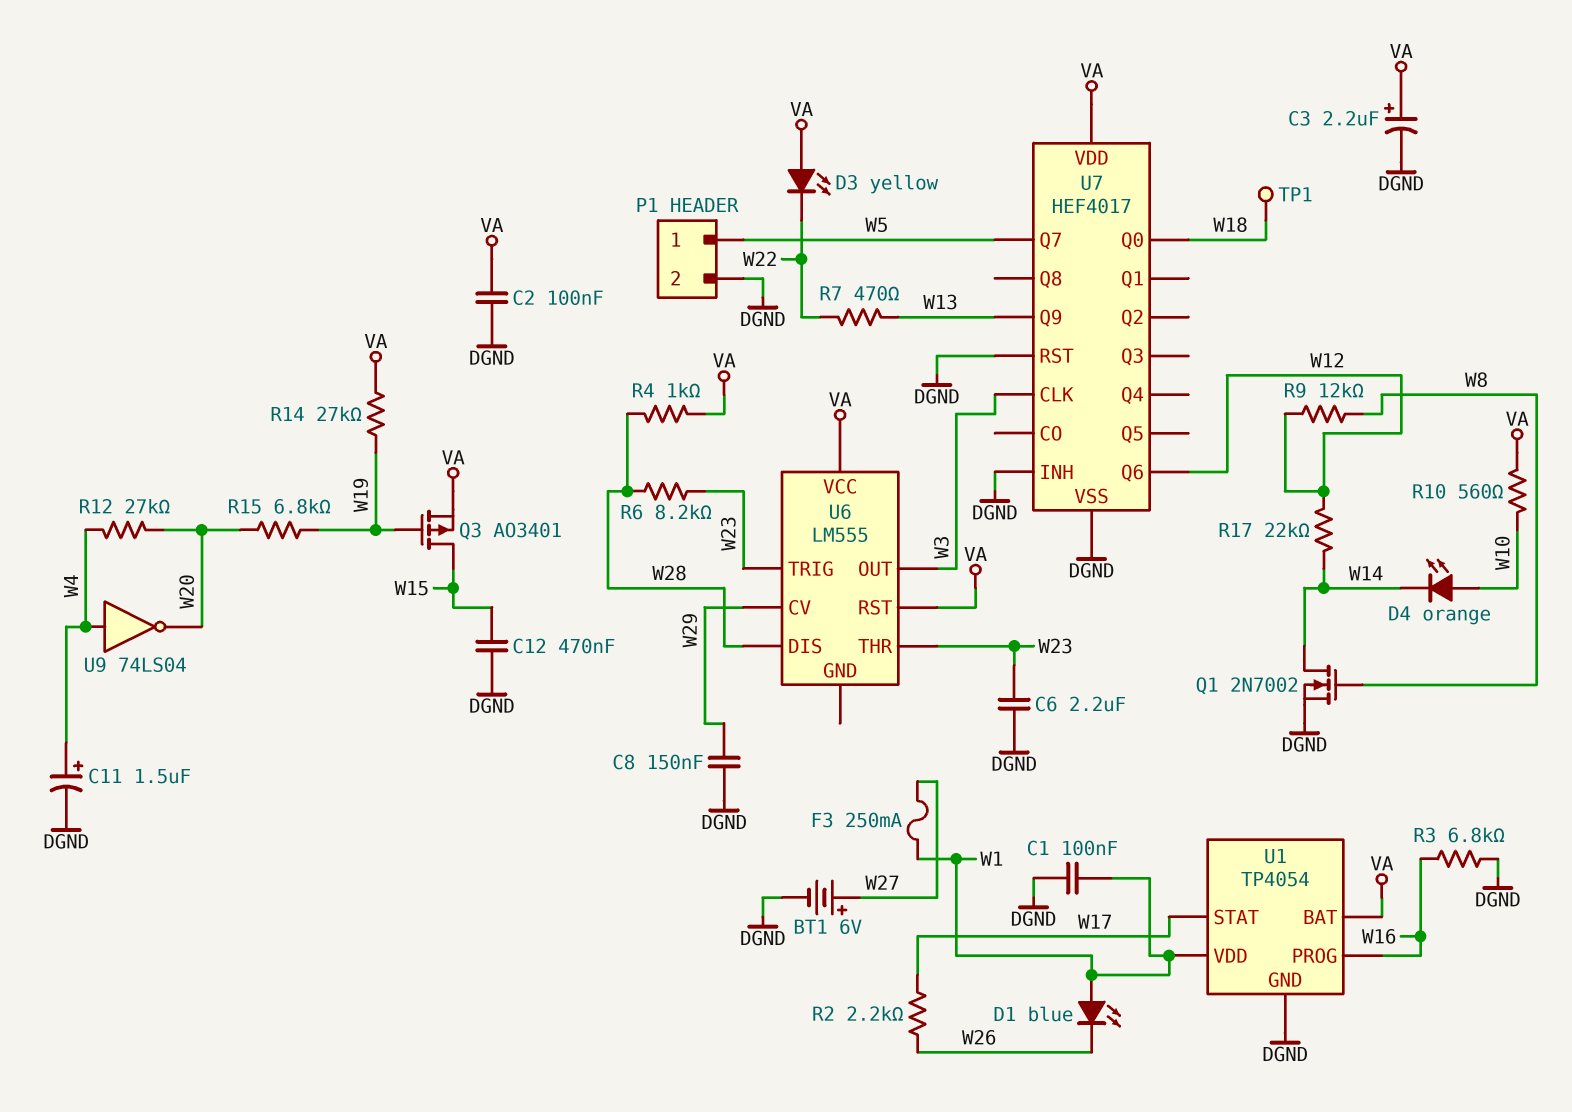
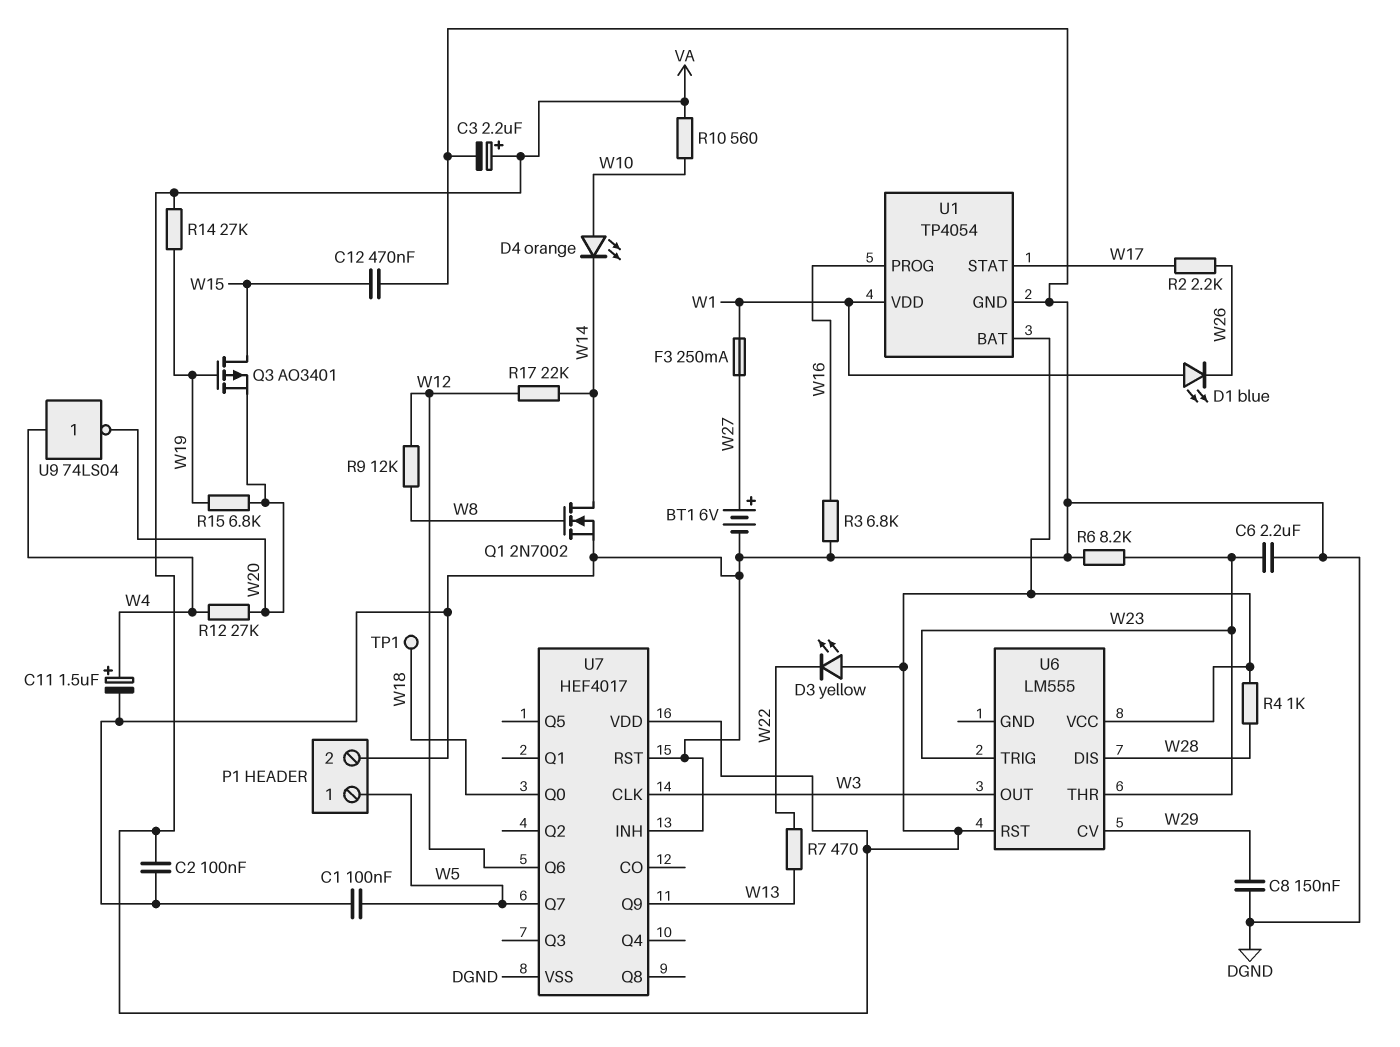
C1: 100nF (DGND, W1) -> 100nF (DGND, W5)
Q3: PMOS AO3401 (G W19, D W15, S VA) -> PMOS AO3401 (G W19, D W15, S W20)
R6: 8.2k (W23, W28) -> 8.2k (DGND, W23)

